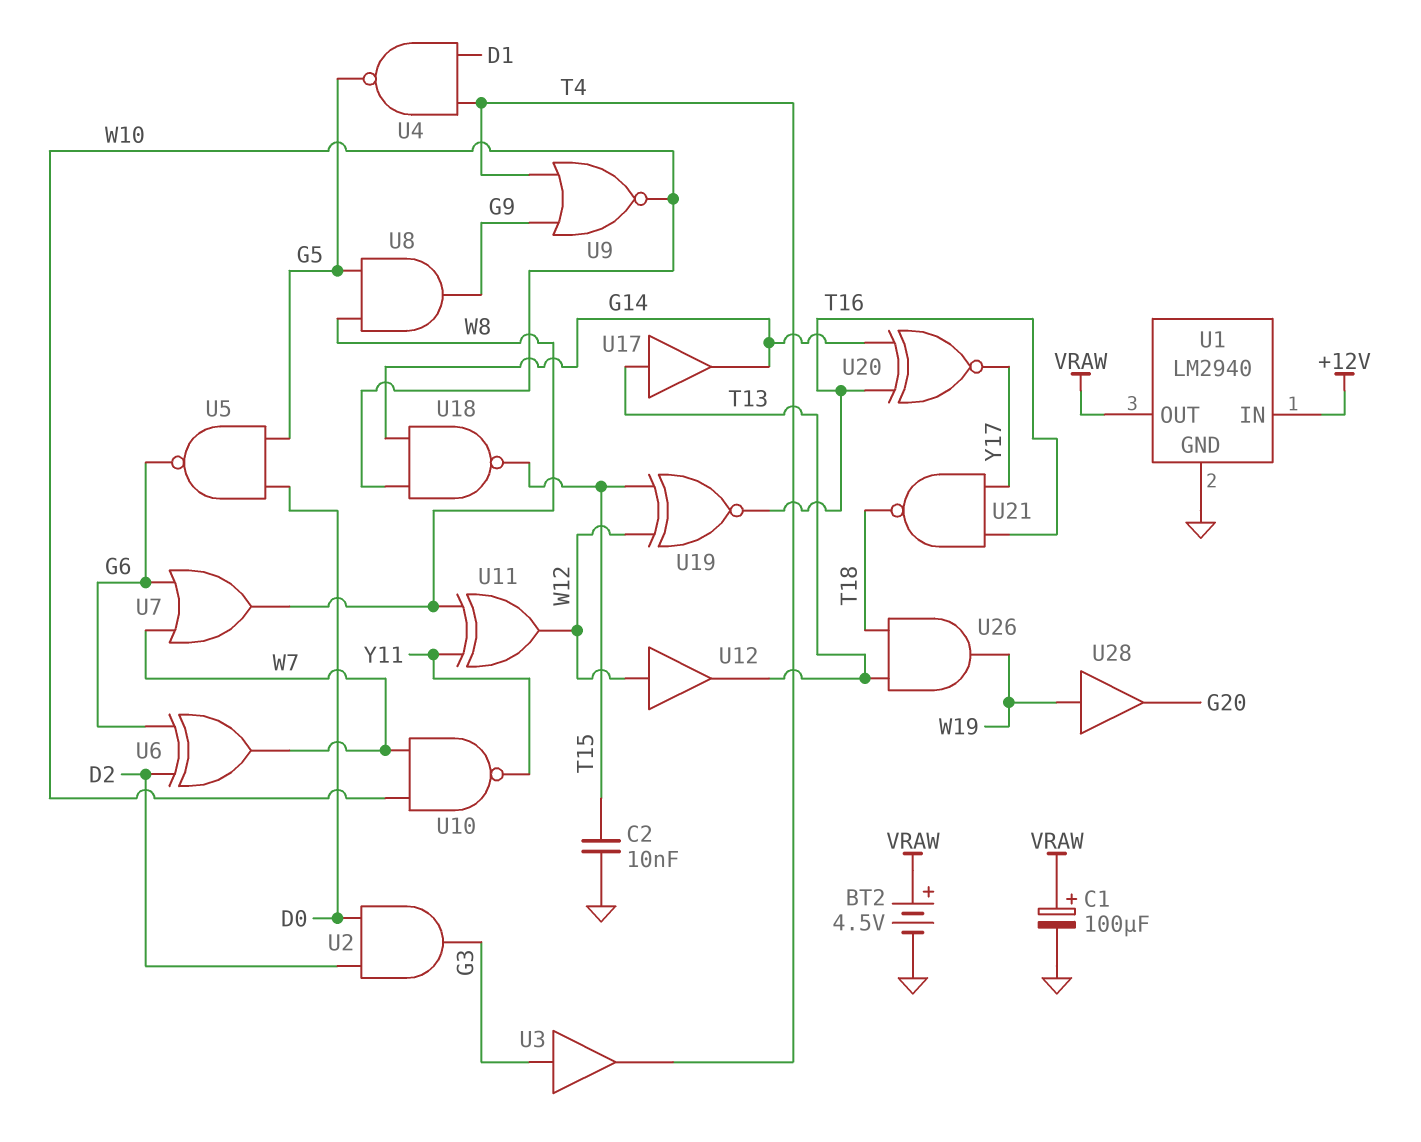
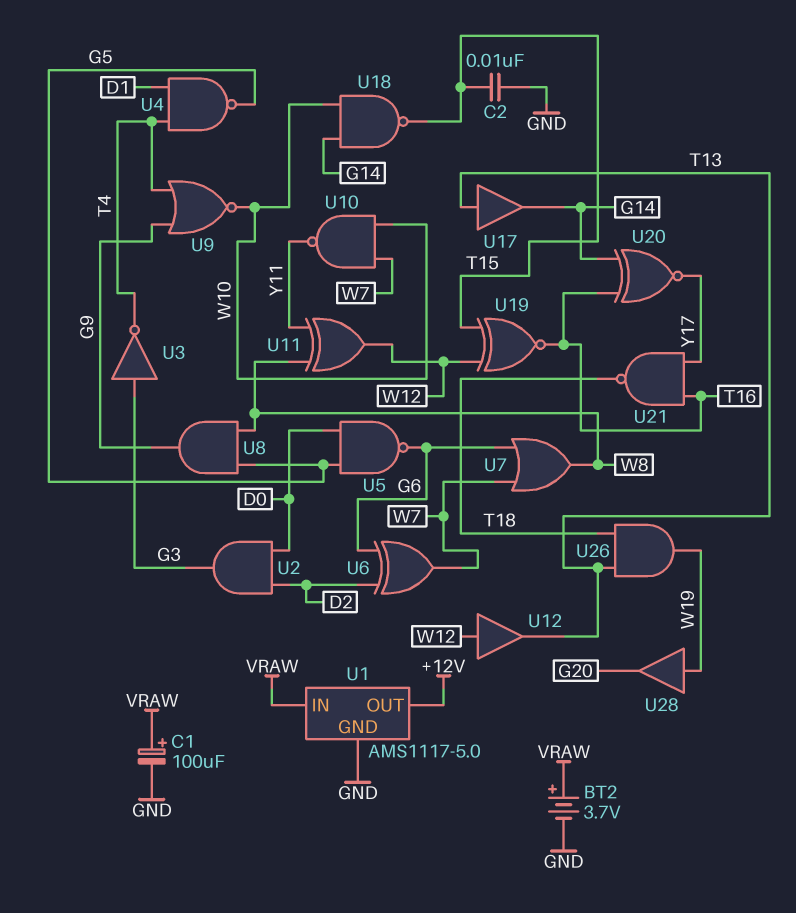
BT2: 4.5V (plus VRAW, minus GND) -> 3.7V (plus VRAW, minus GND)
U1: LM2940 -> AMS1117-5.0
U1 pin IN: +12V -> VRAW
U1 pin OUT: VRAW -> +12V
U3: buffer (in G3, out T4) -> NOT (in G3, out T4)

